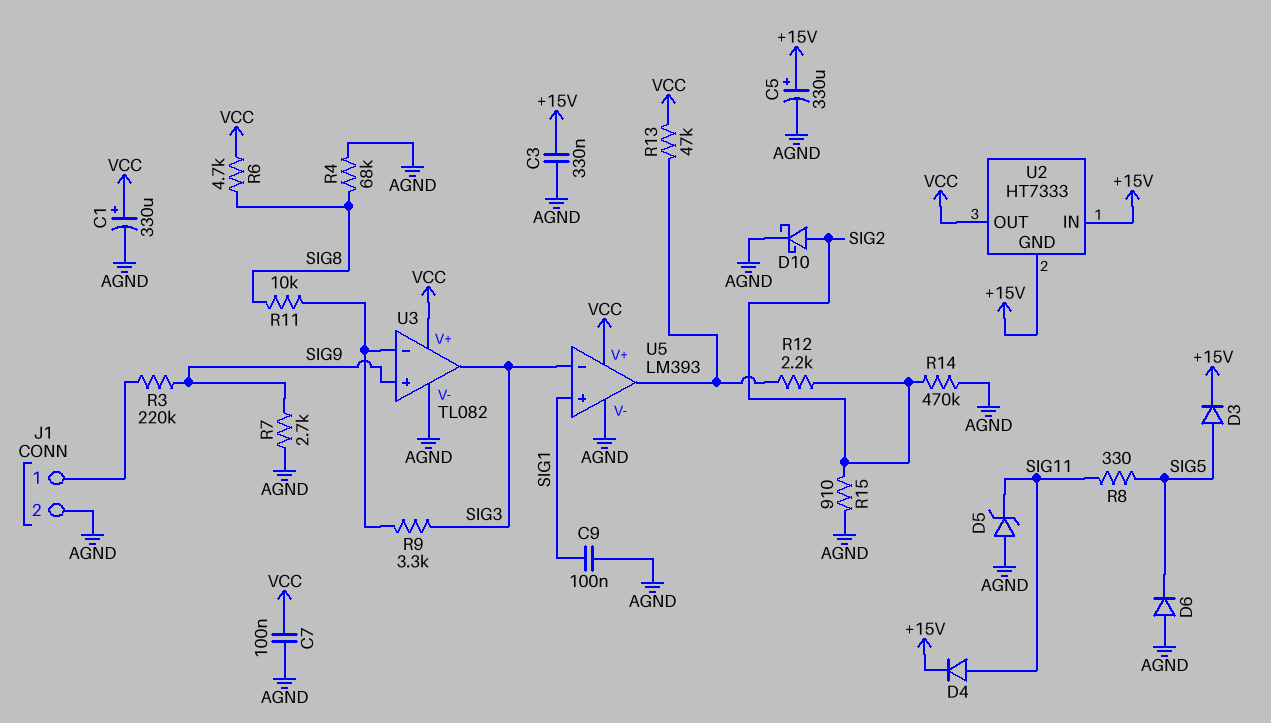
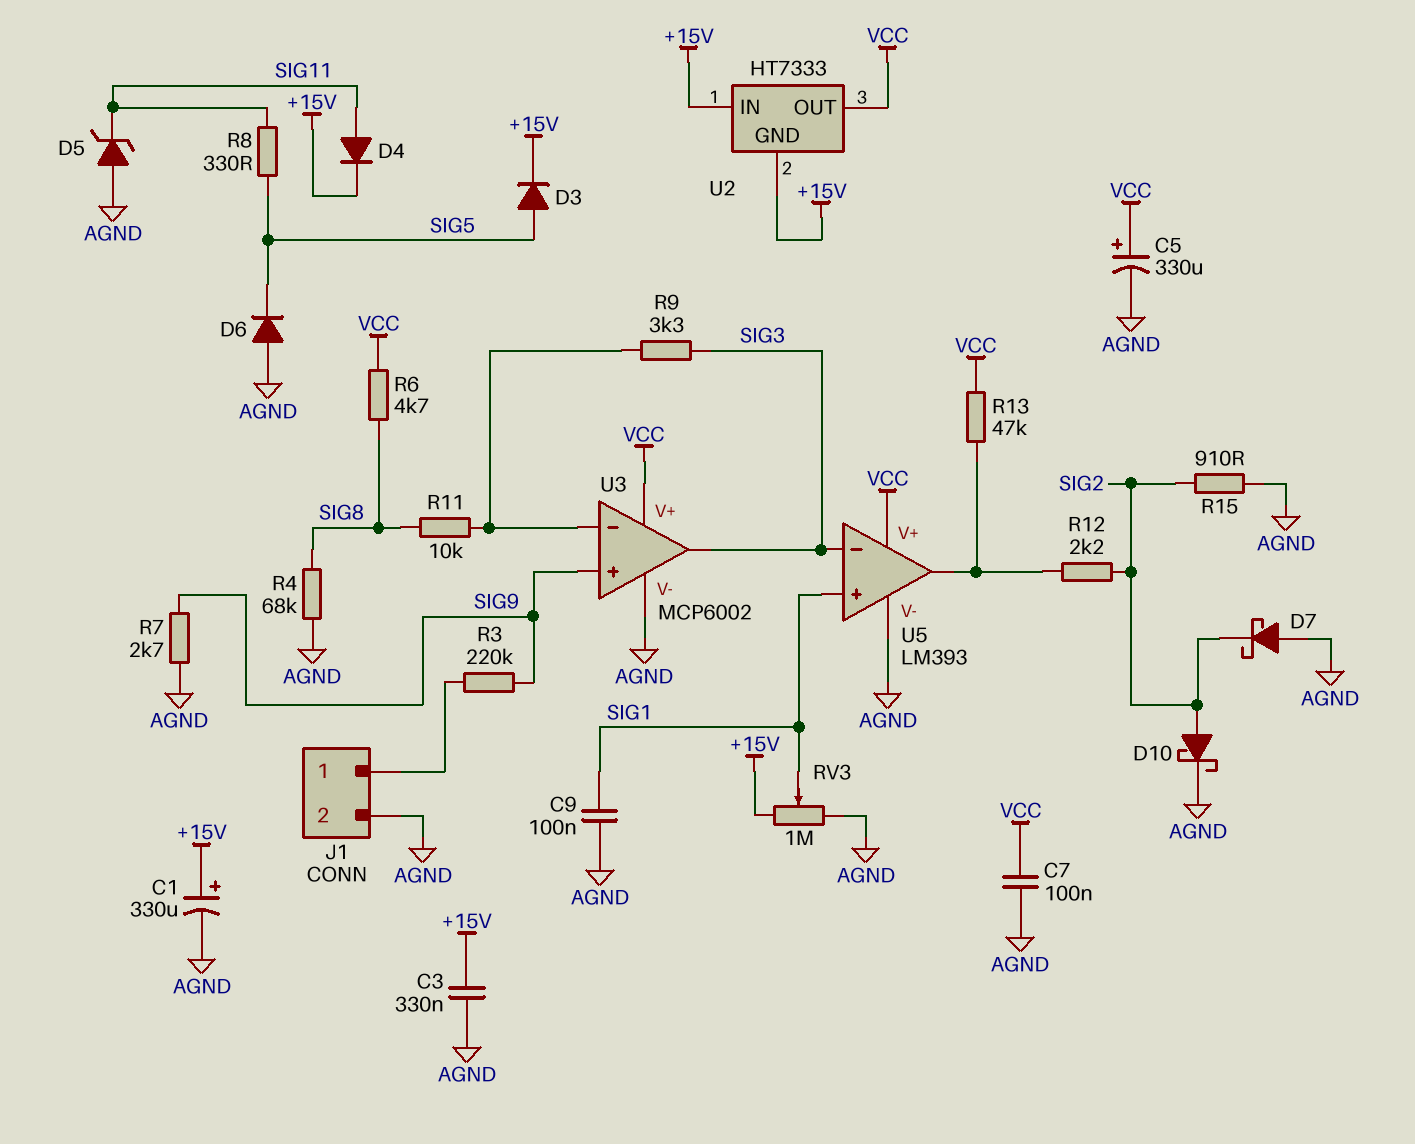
C1: 330uF (plus VCC, minus AGND) -> 330uF (plus +15V, minus AGND)
C5: 330uF (plus +15V, minus AGND) -> 330uF (plus VCC, minus AGND)
D7: none -> schottky (A AGND, K SIG2)
R14: 470k (AGND, SIG2) -> none
RV3: none -> 1M (+15V, AGND, wiper SIG1)
U3: TL082 -> MCP6002

